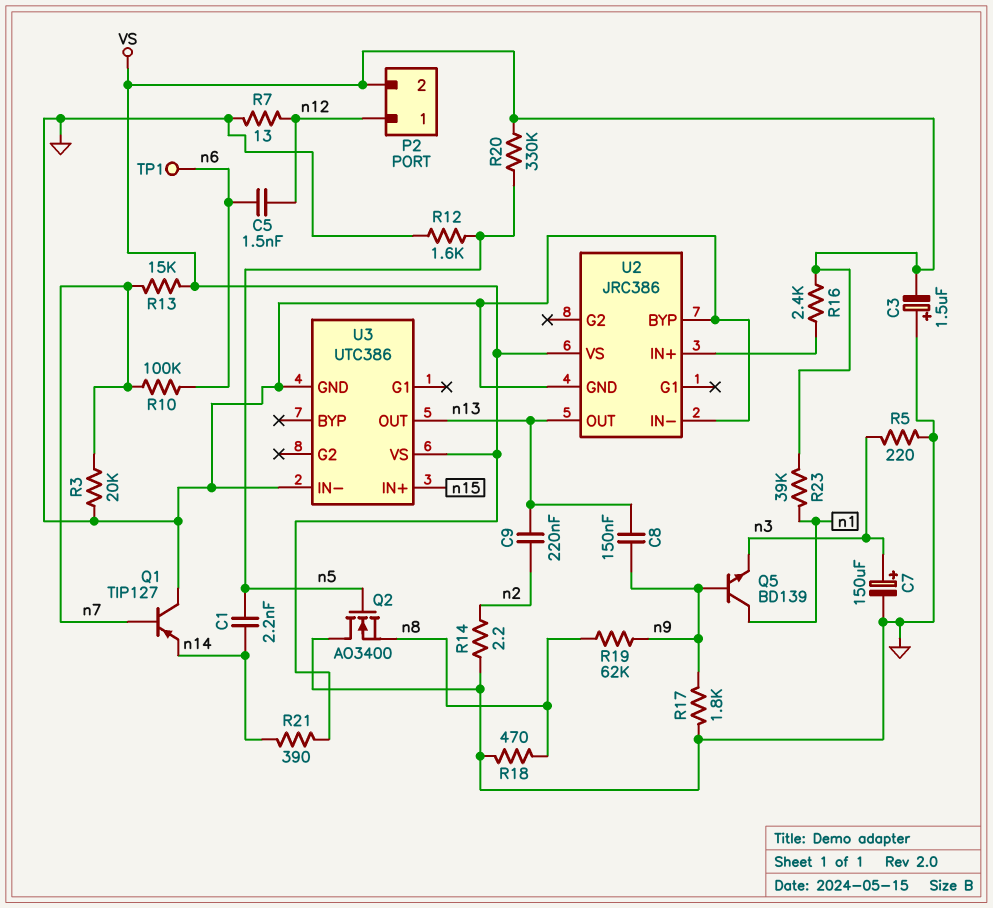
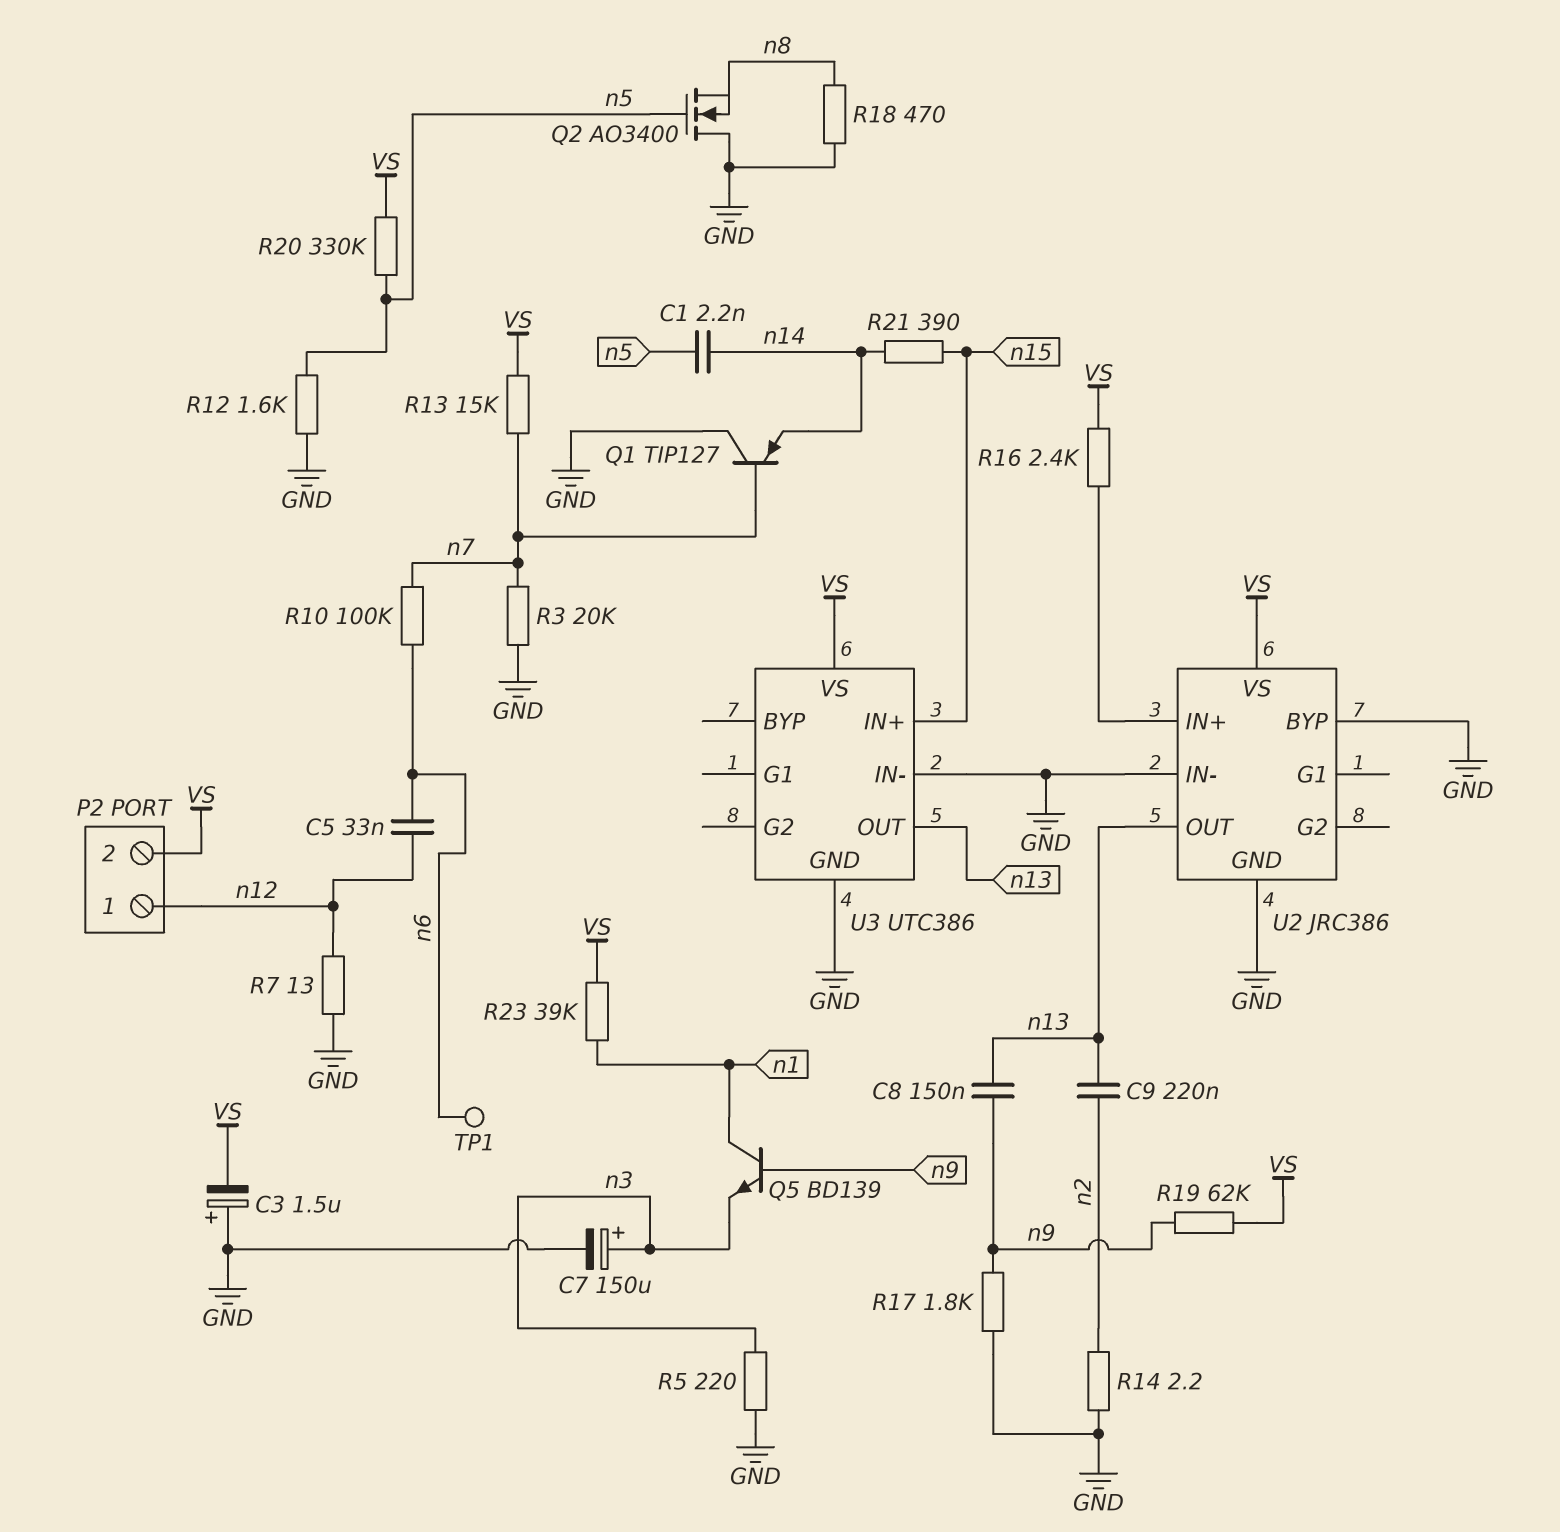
C5: 1.5nF (n6, n12) -> 33nF (n6, n12)
R19: 62k (n8, n9) -> 62k (VS, n9)
R21: 390 (VS, n14) -> 390 (n14, n15)

